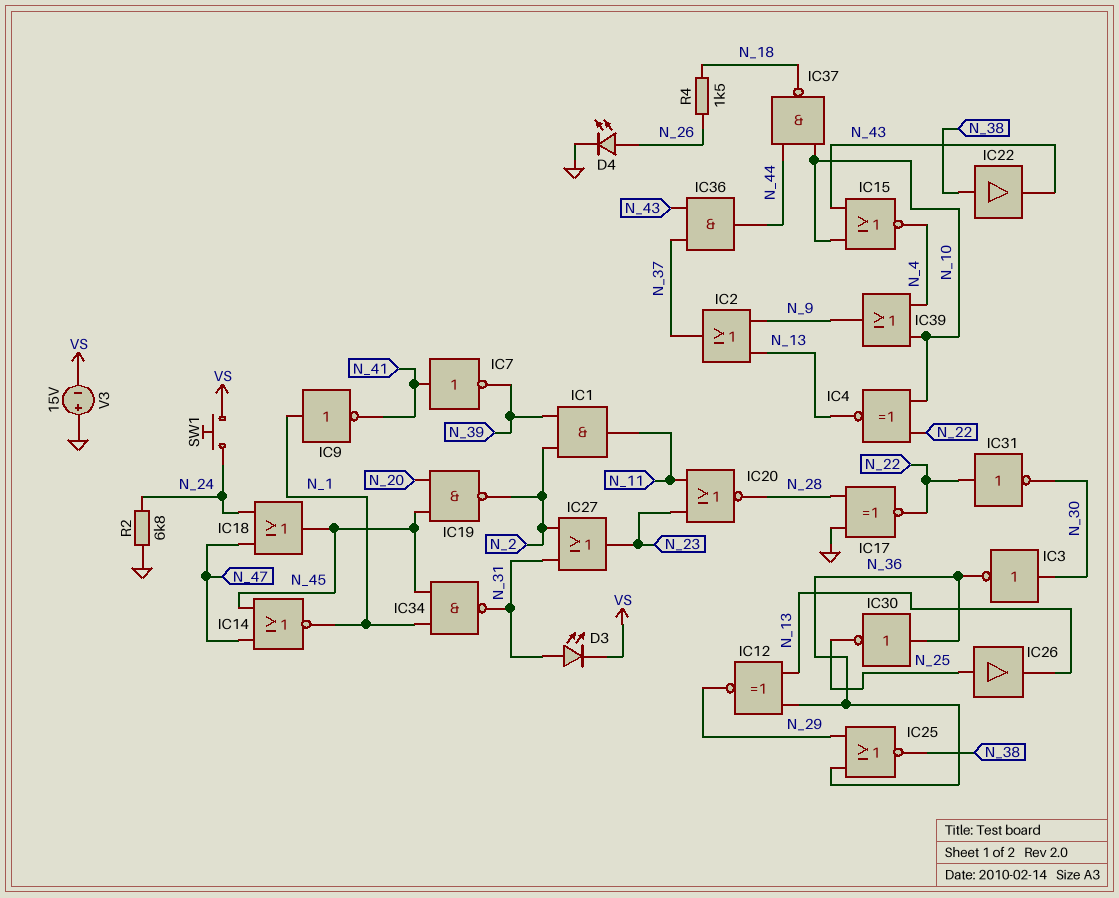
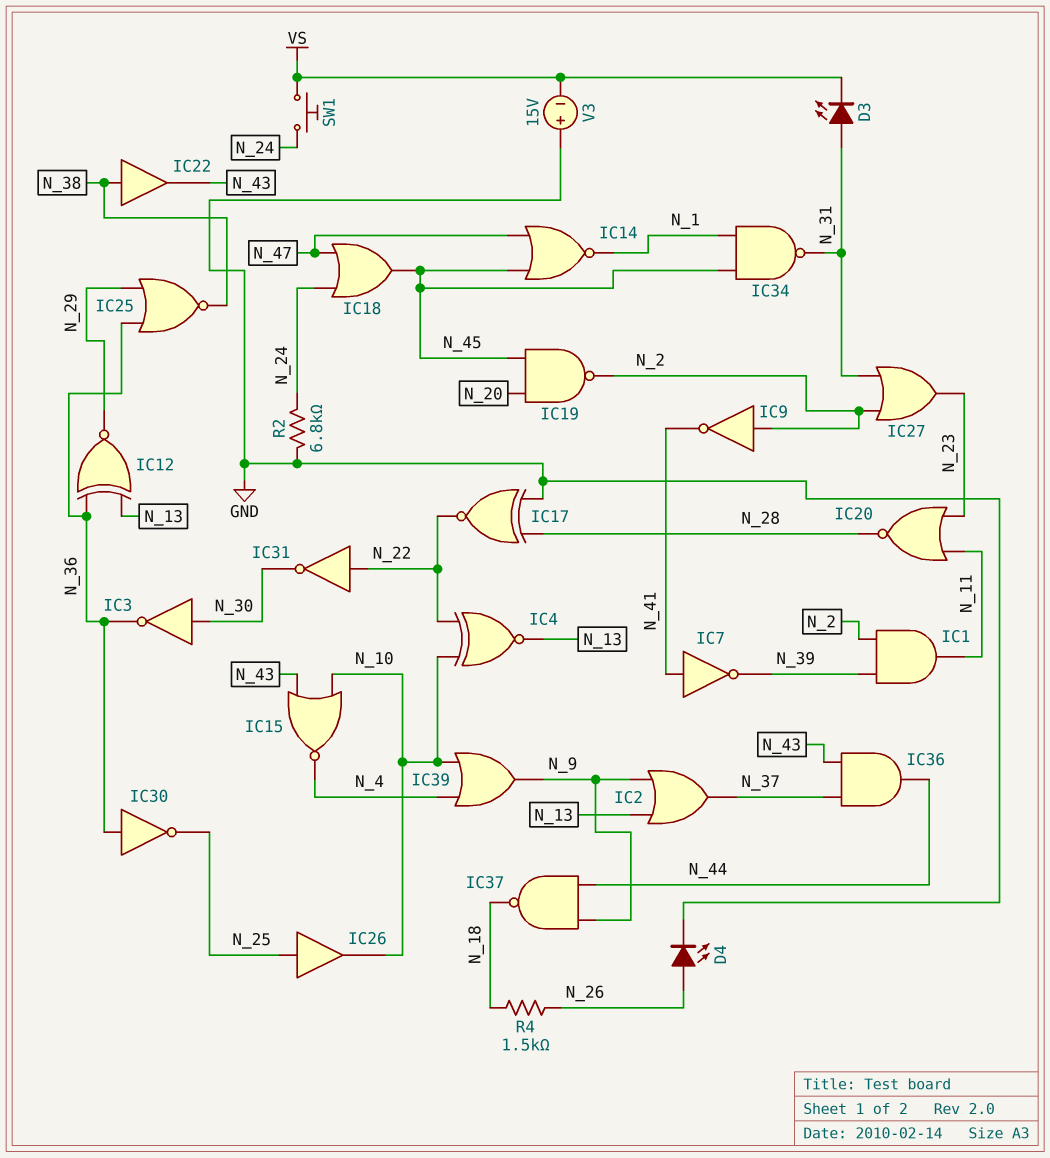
IC9: NOT (in N_1, out N_41) -> NOT (in N_2, out N_41)
IC26: buffer (in N_25, out N_13) -> buffer (in N_25, out N_10)
IC37: NAND (in N_10, in N_44, out N_18) -> NAND (in N_9, in N_44, out N_18)

